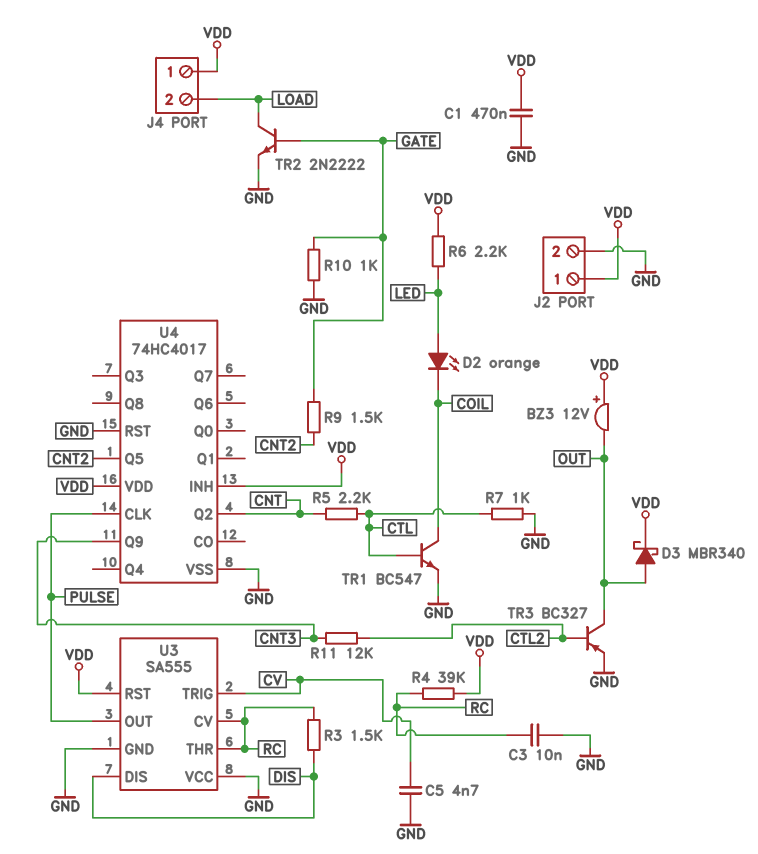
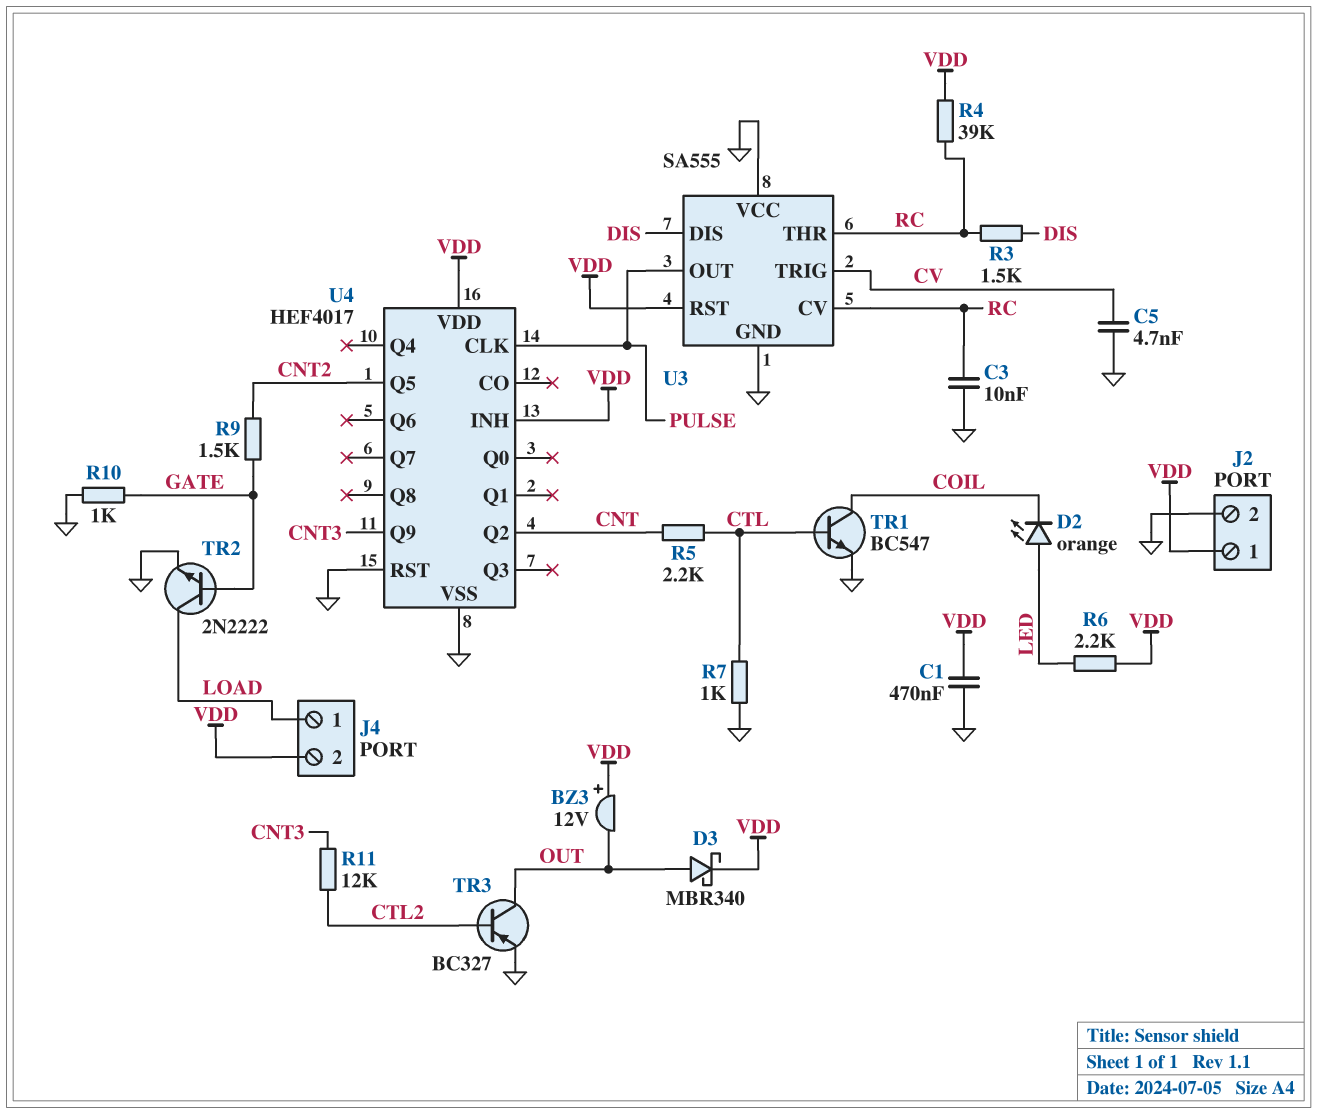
J4 pin 1: VDD -> LOAD
J4 pin 2: LOAD -> VDD
U4: 74HC4017 -> HEF4017

